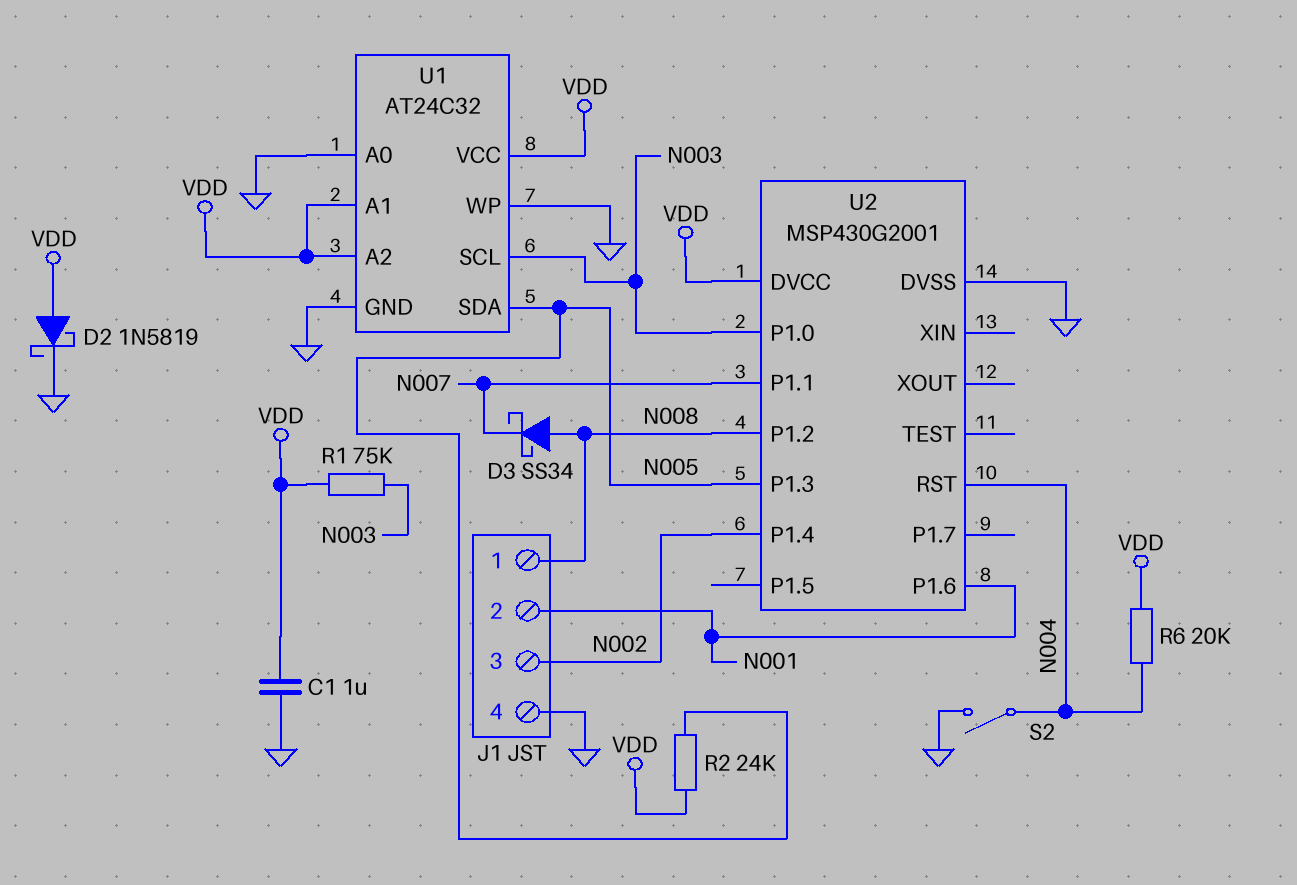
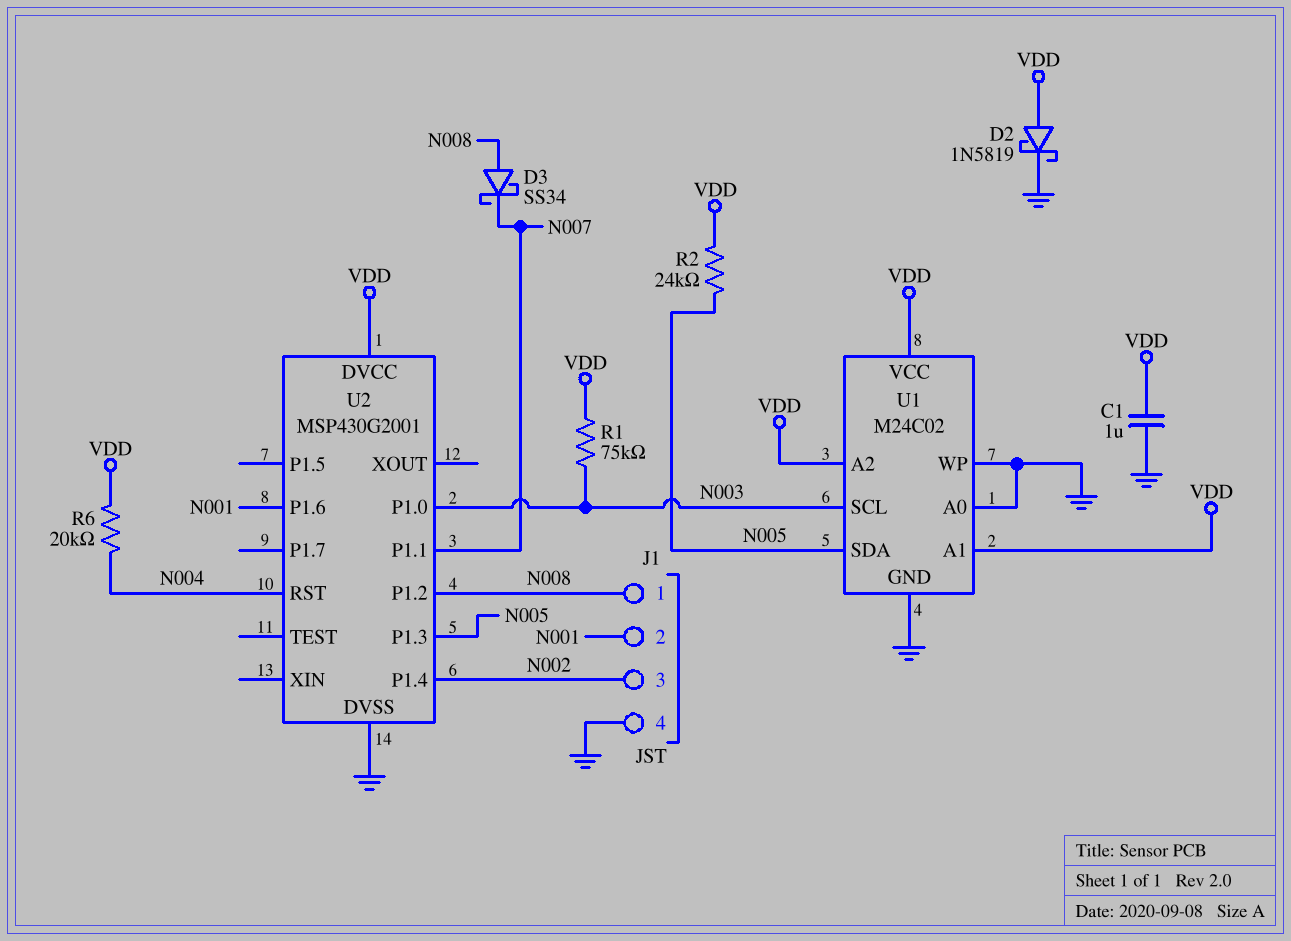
S2: switch (GND, N004) -> none
U1: AT24C32 -> M24C02

